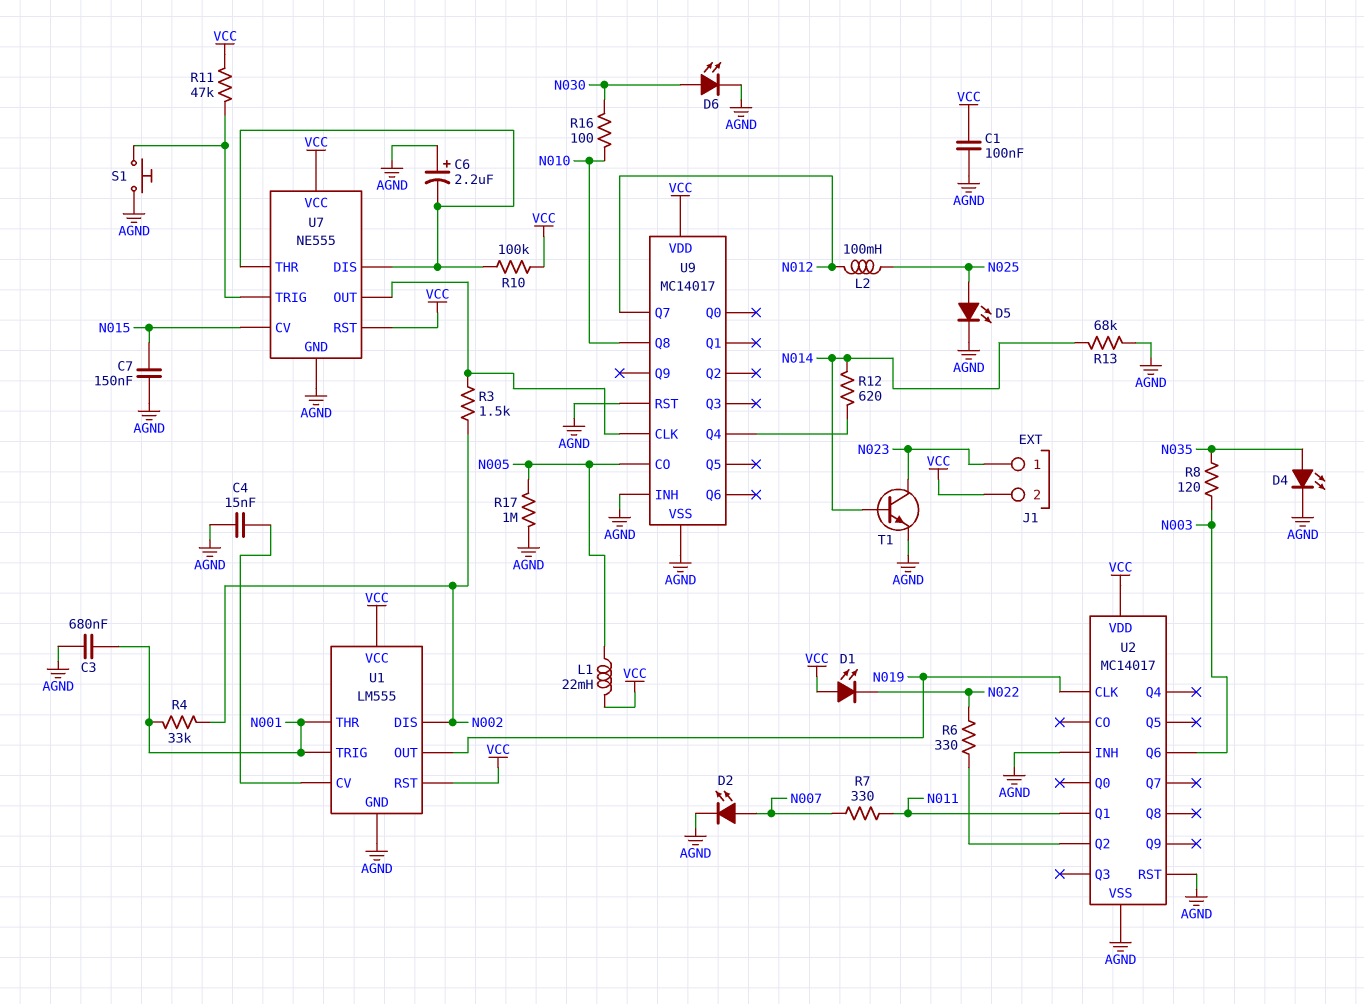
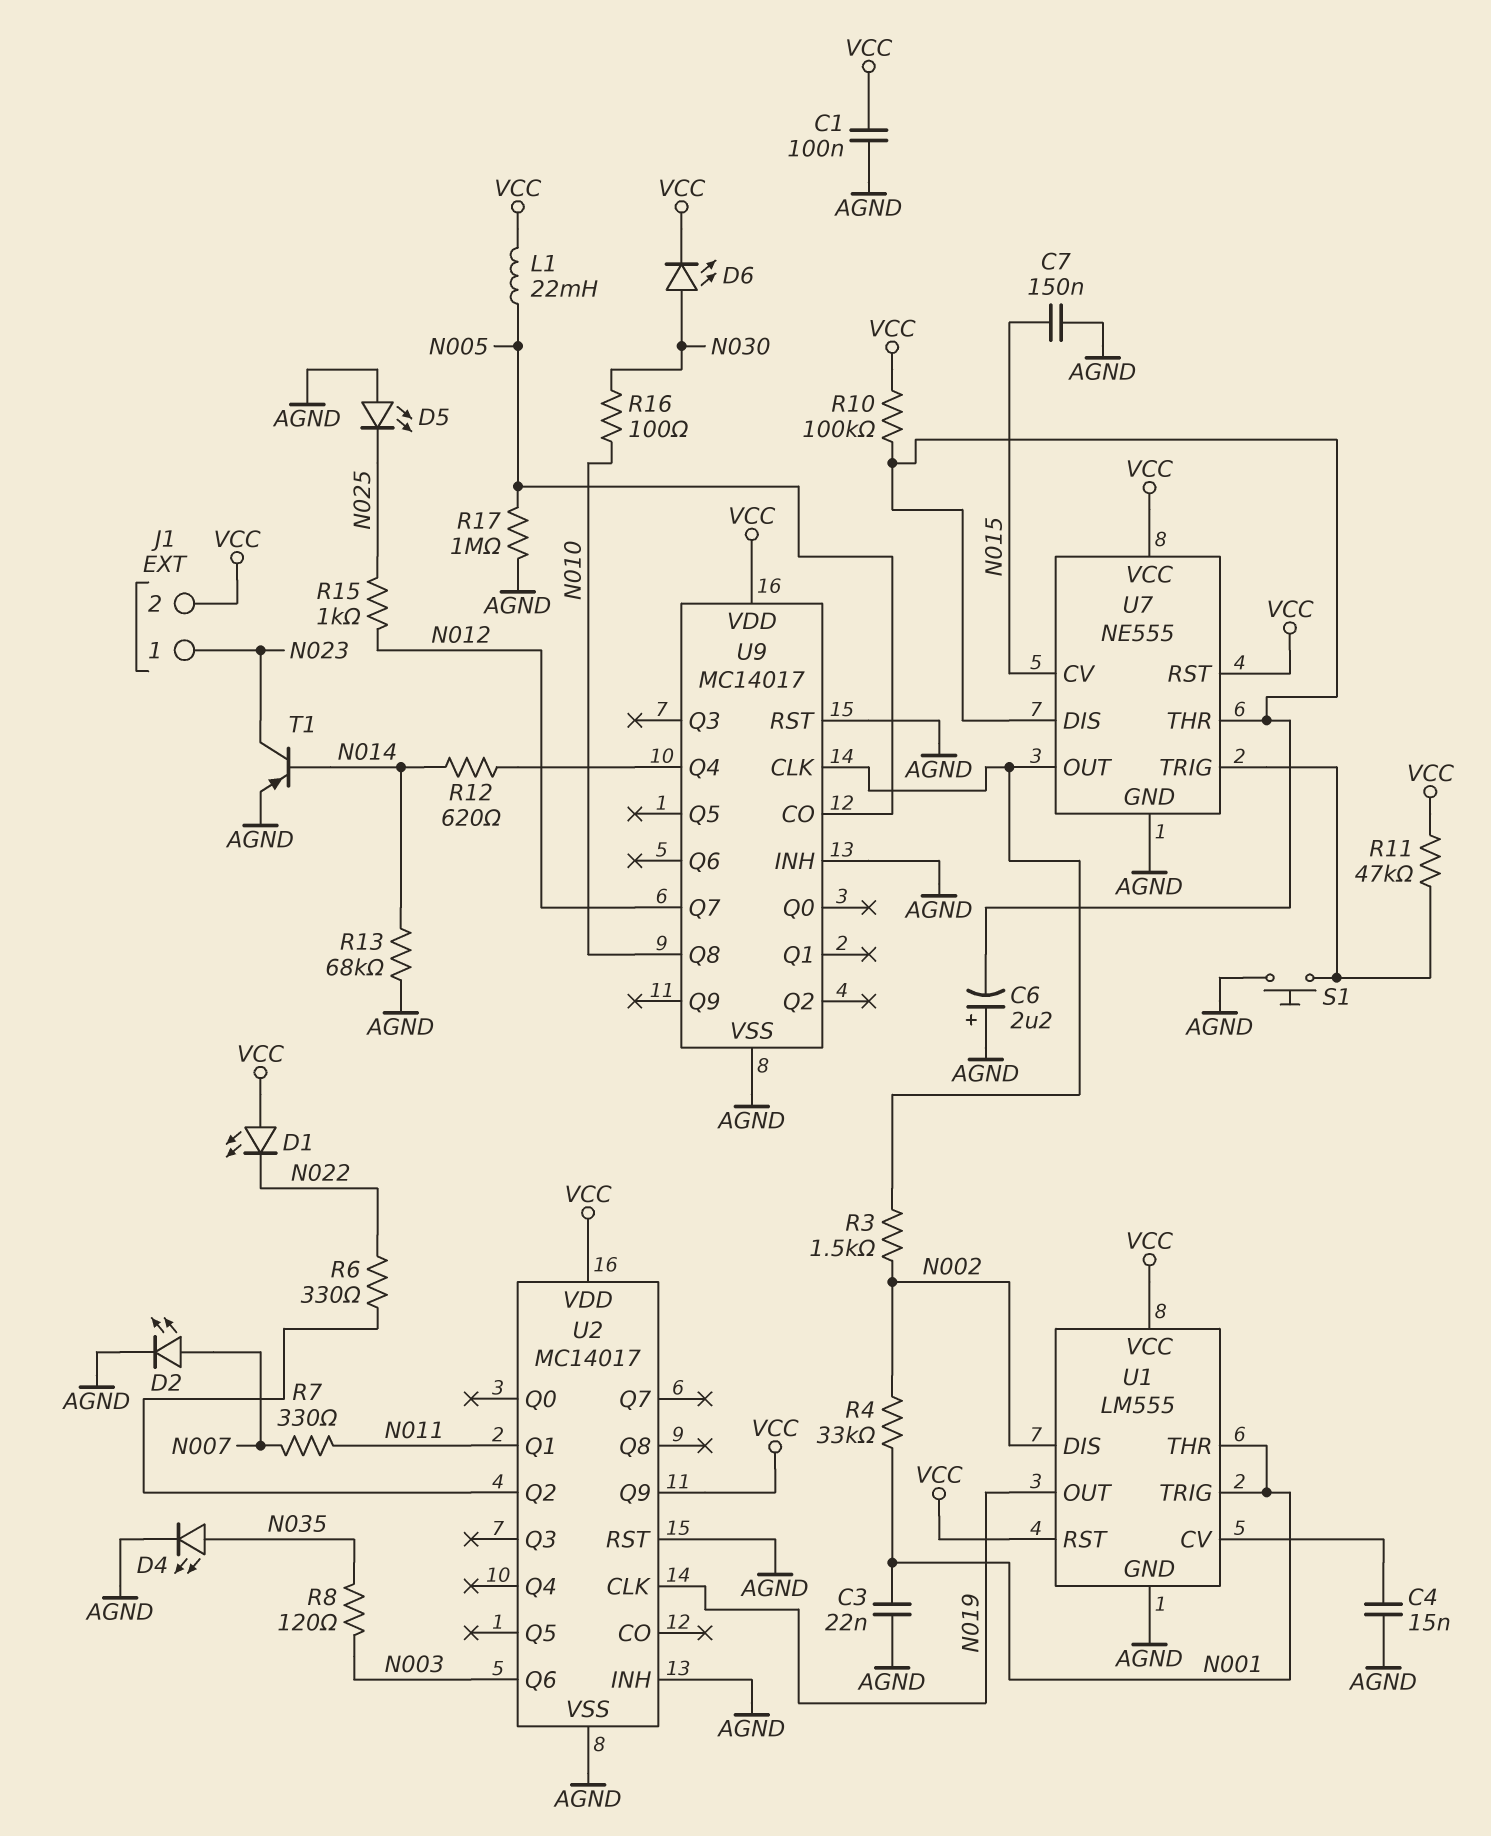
C3: 680nF (AGND, N001) -> 22nF (AGND, N001)
D5: LED (A N025, K AGND) -> LED (A AGND, K N025)
D6: LED (A N030, K AGND) -> LED (A N030, K VCC)
L2: 100mH (N012, N025) -> none
R15: none -> 1k (N012, N025)
T1: NPN (B N014, C N023, E AGND) -> PNP (B N014, C N023, E AGND)
U2 pin Q9: none -> VCC

